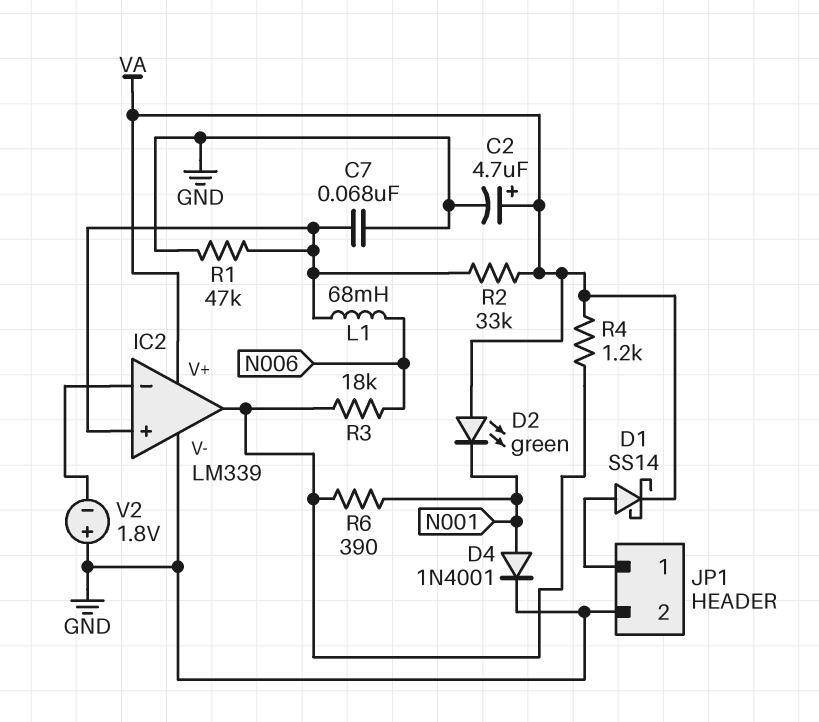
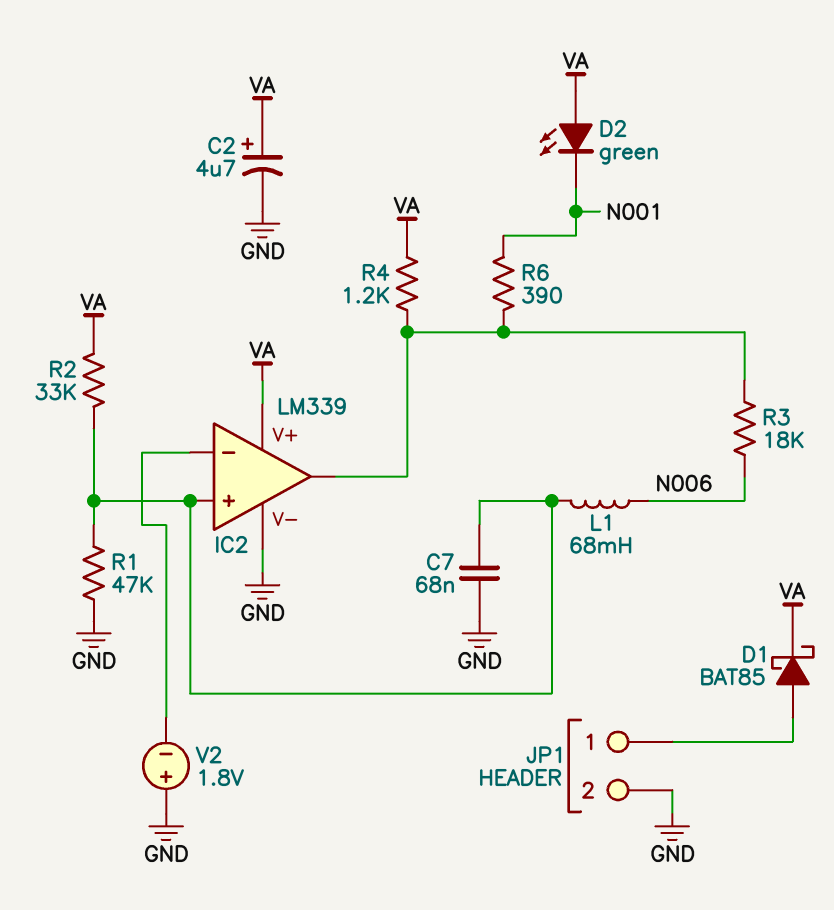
D1: schottky SS14 (A JP1/1, K VA) -> schottky BAT85 (A JP1/1, K VA)
D4: diode 1N4001 (A N001, K GND) -> none

